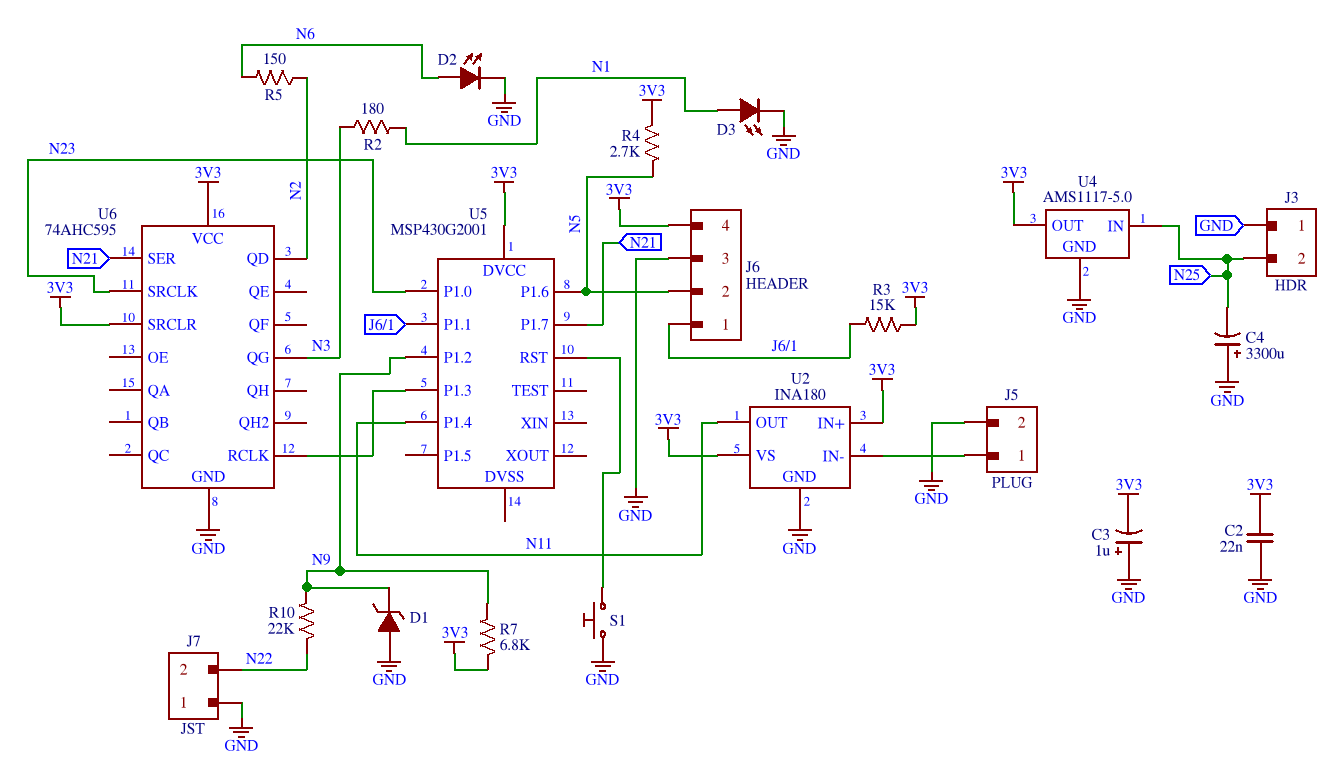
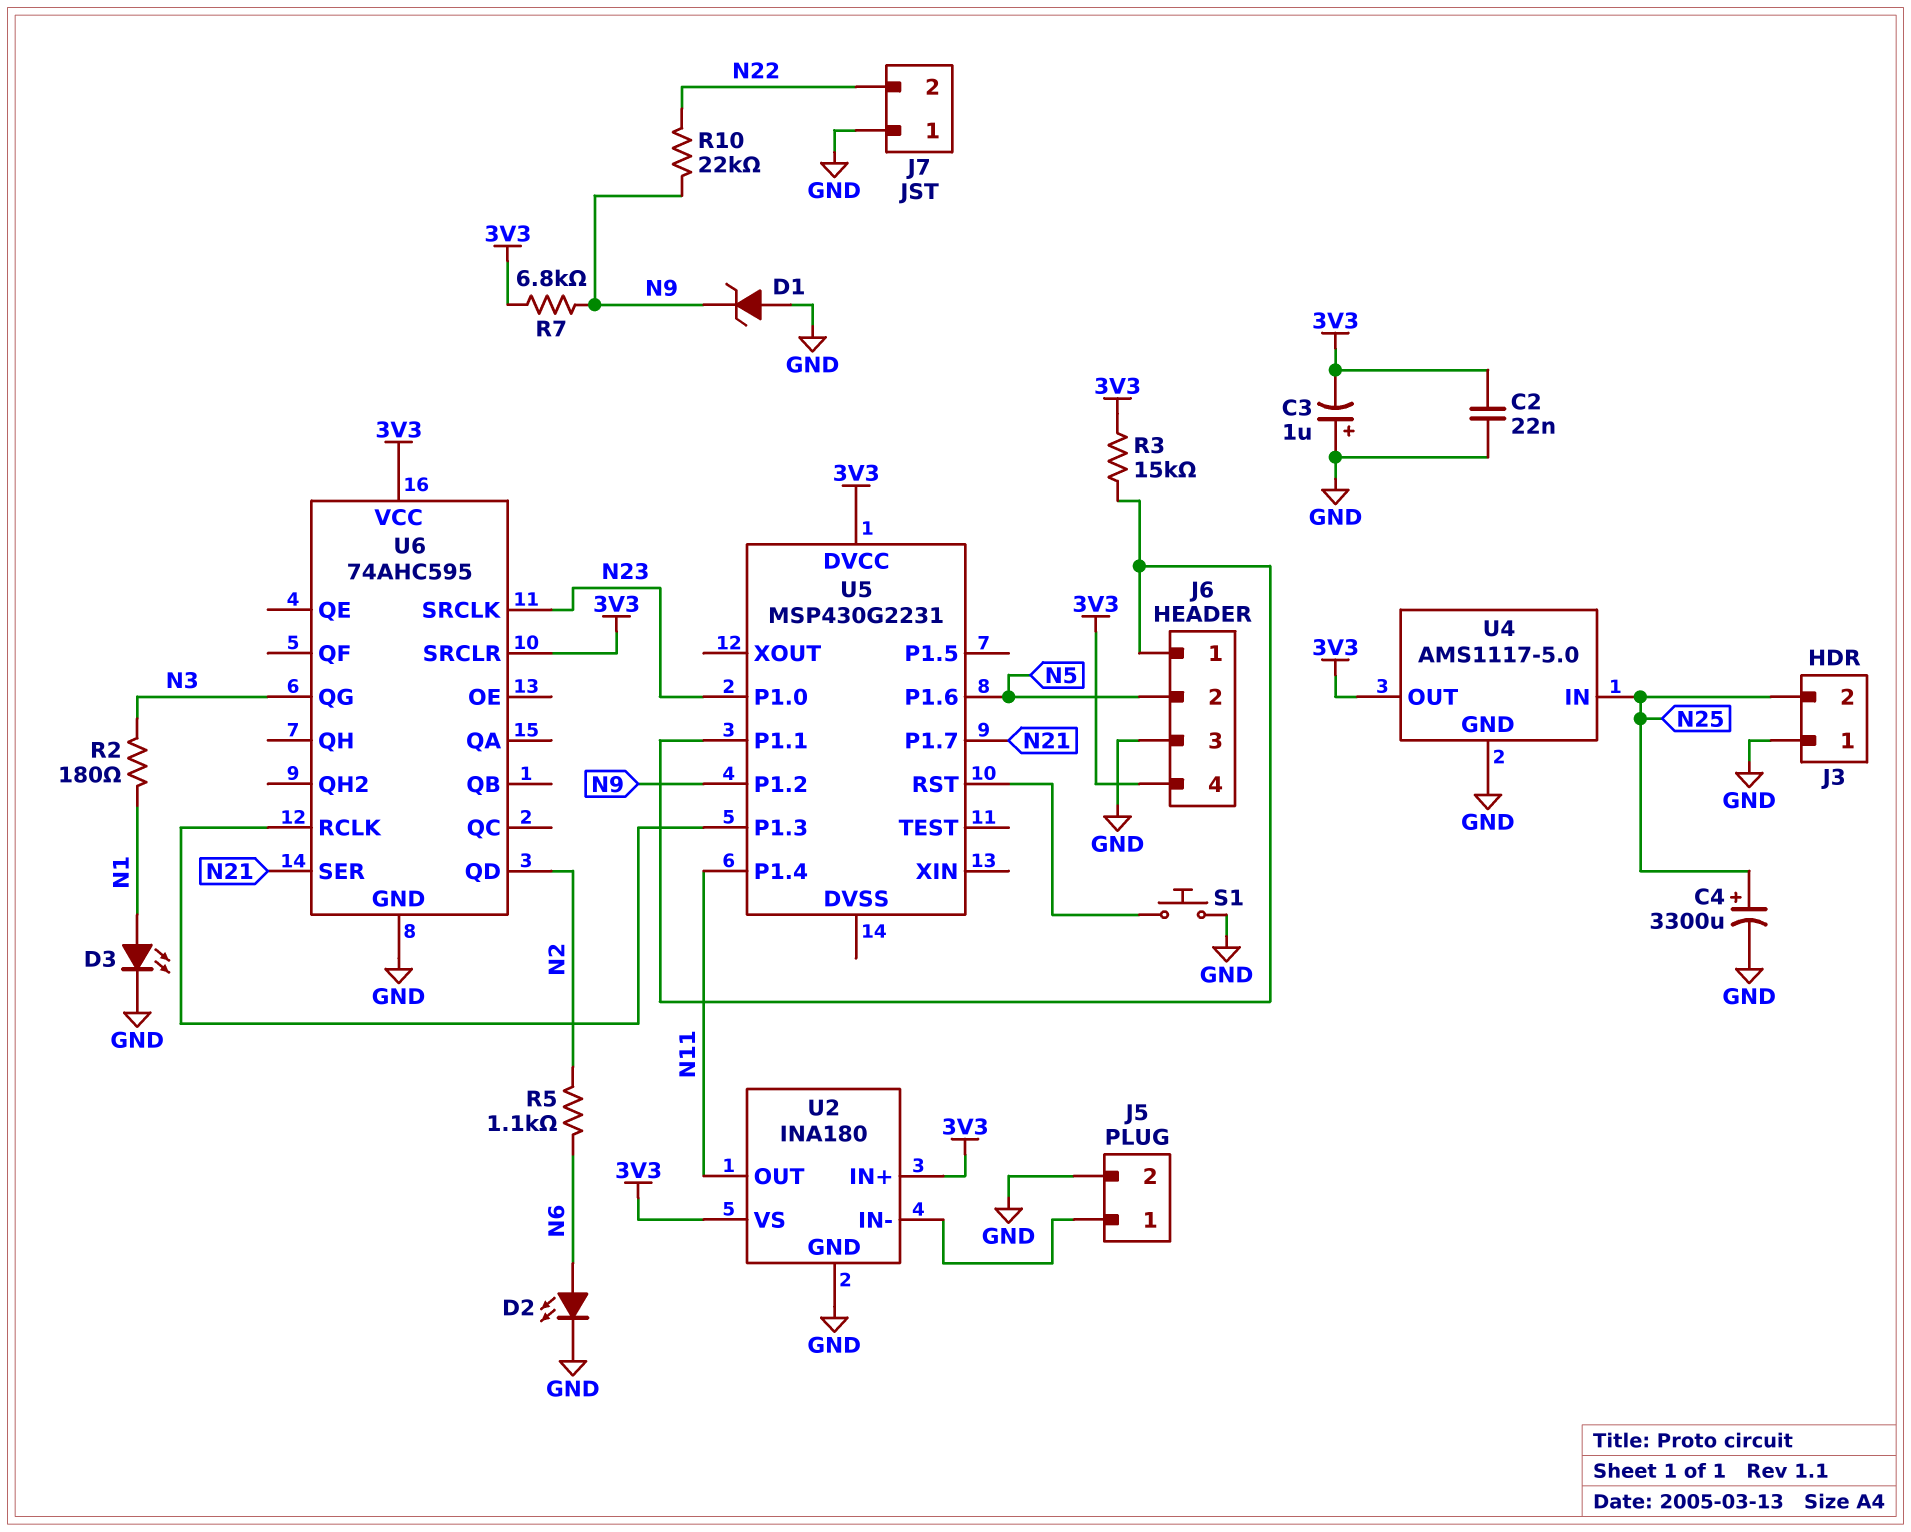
C4: 3300uF (plus GND, minus N25) -> 3300uF (plus N25, minus GND)
R4: 2.7k (3V3, N5) -> none
R5: 150 (N2, N6) -> 1.1k (N2, N6)
U5: MSP430G2001 -> MSP430G2231

